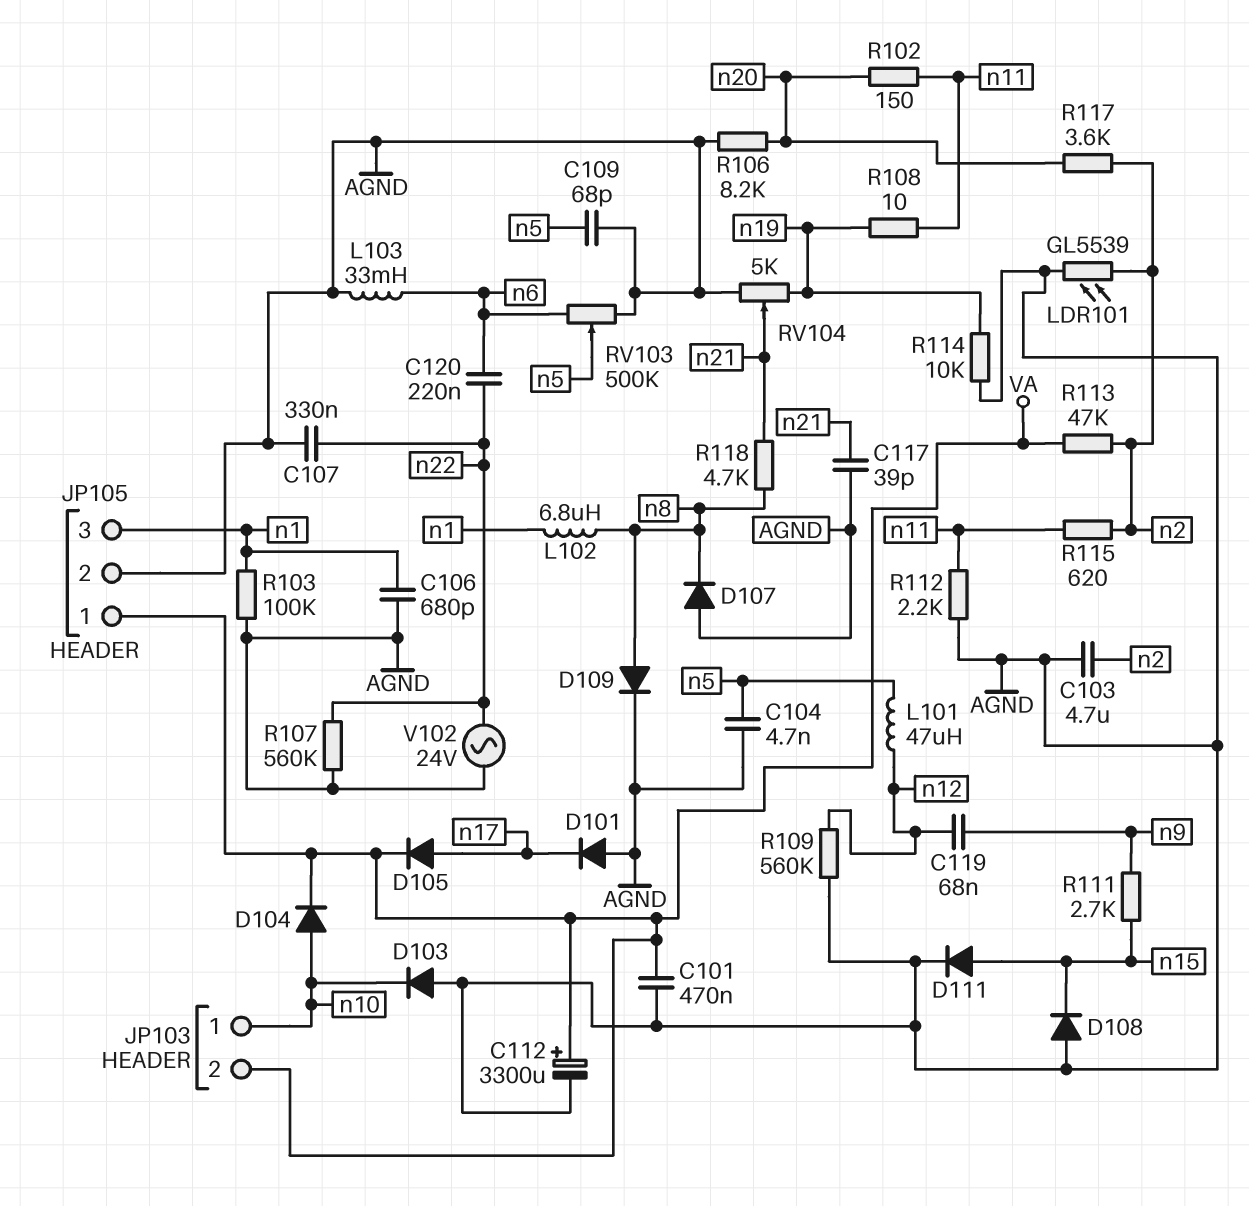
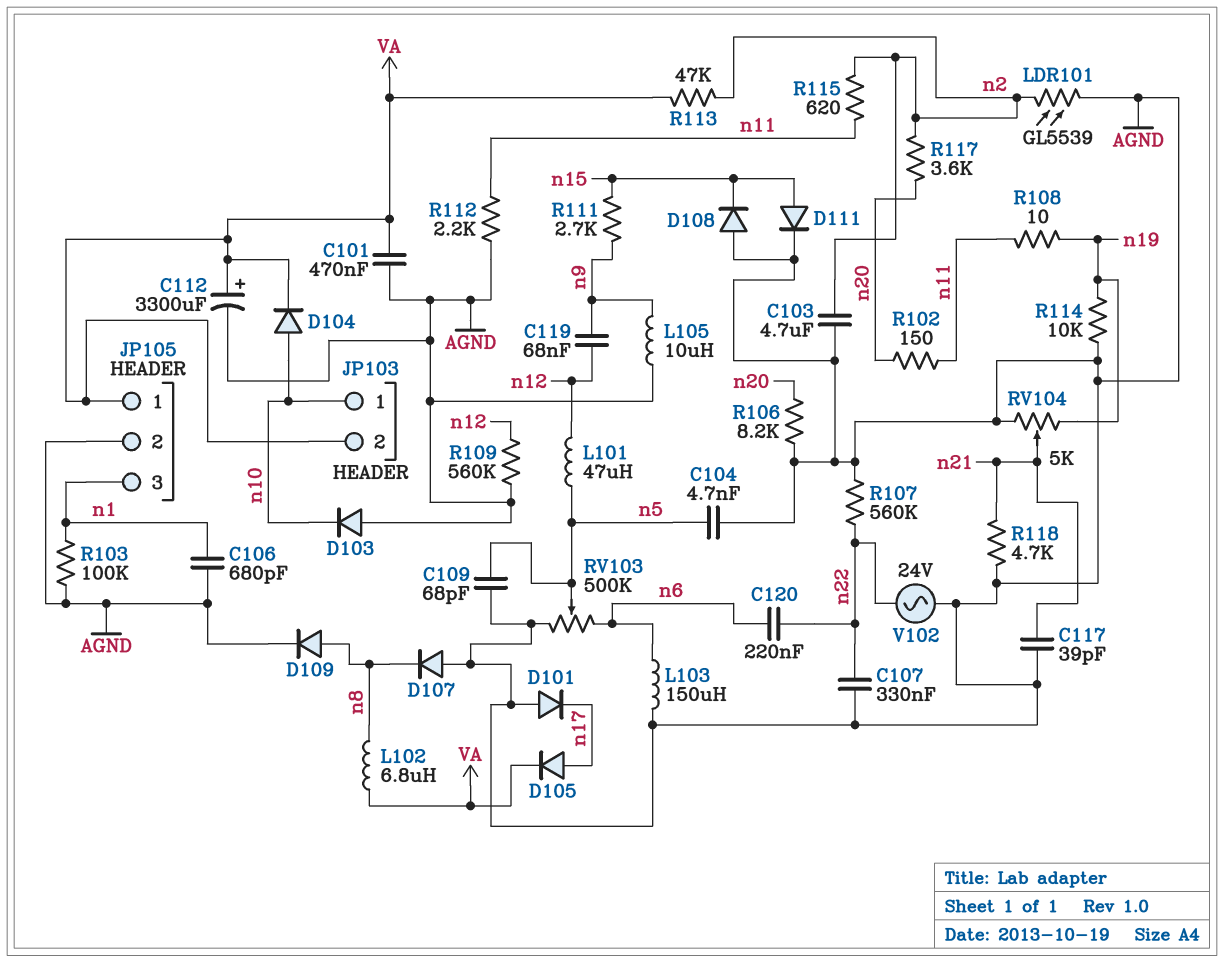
L102: 6.8uH (n1, n8) -> 6.8uH (VA, n8)
L103: 33mH (AGND, n6) -> 150uH (AGND, n6)
L105: none -> 10uH (AGND, n9)
R118: 4.7k (n8, n21) -> 4.7k (AGND, n21)

